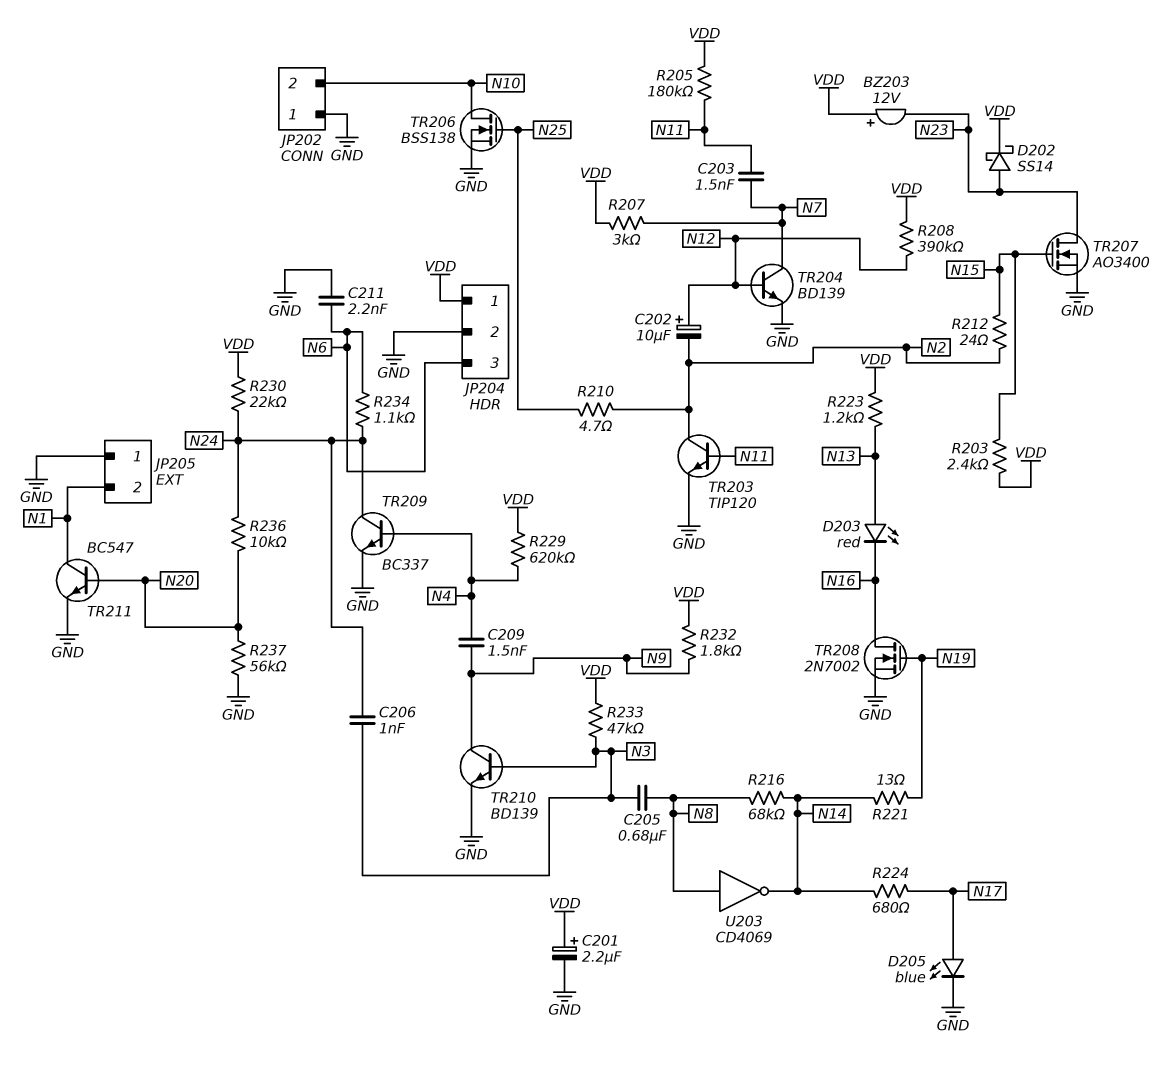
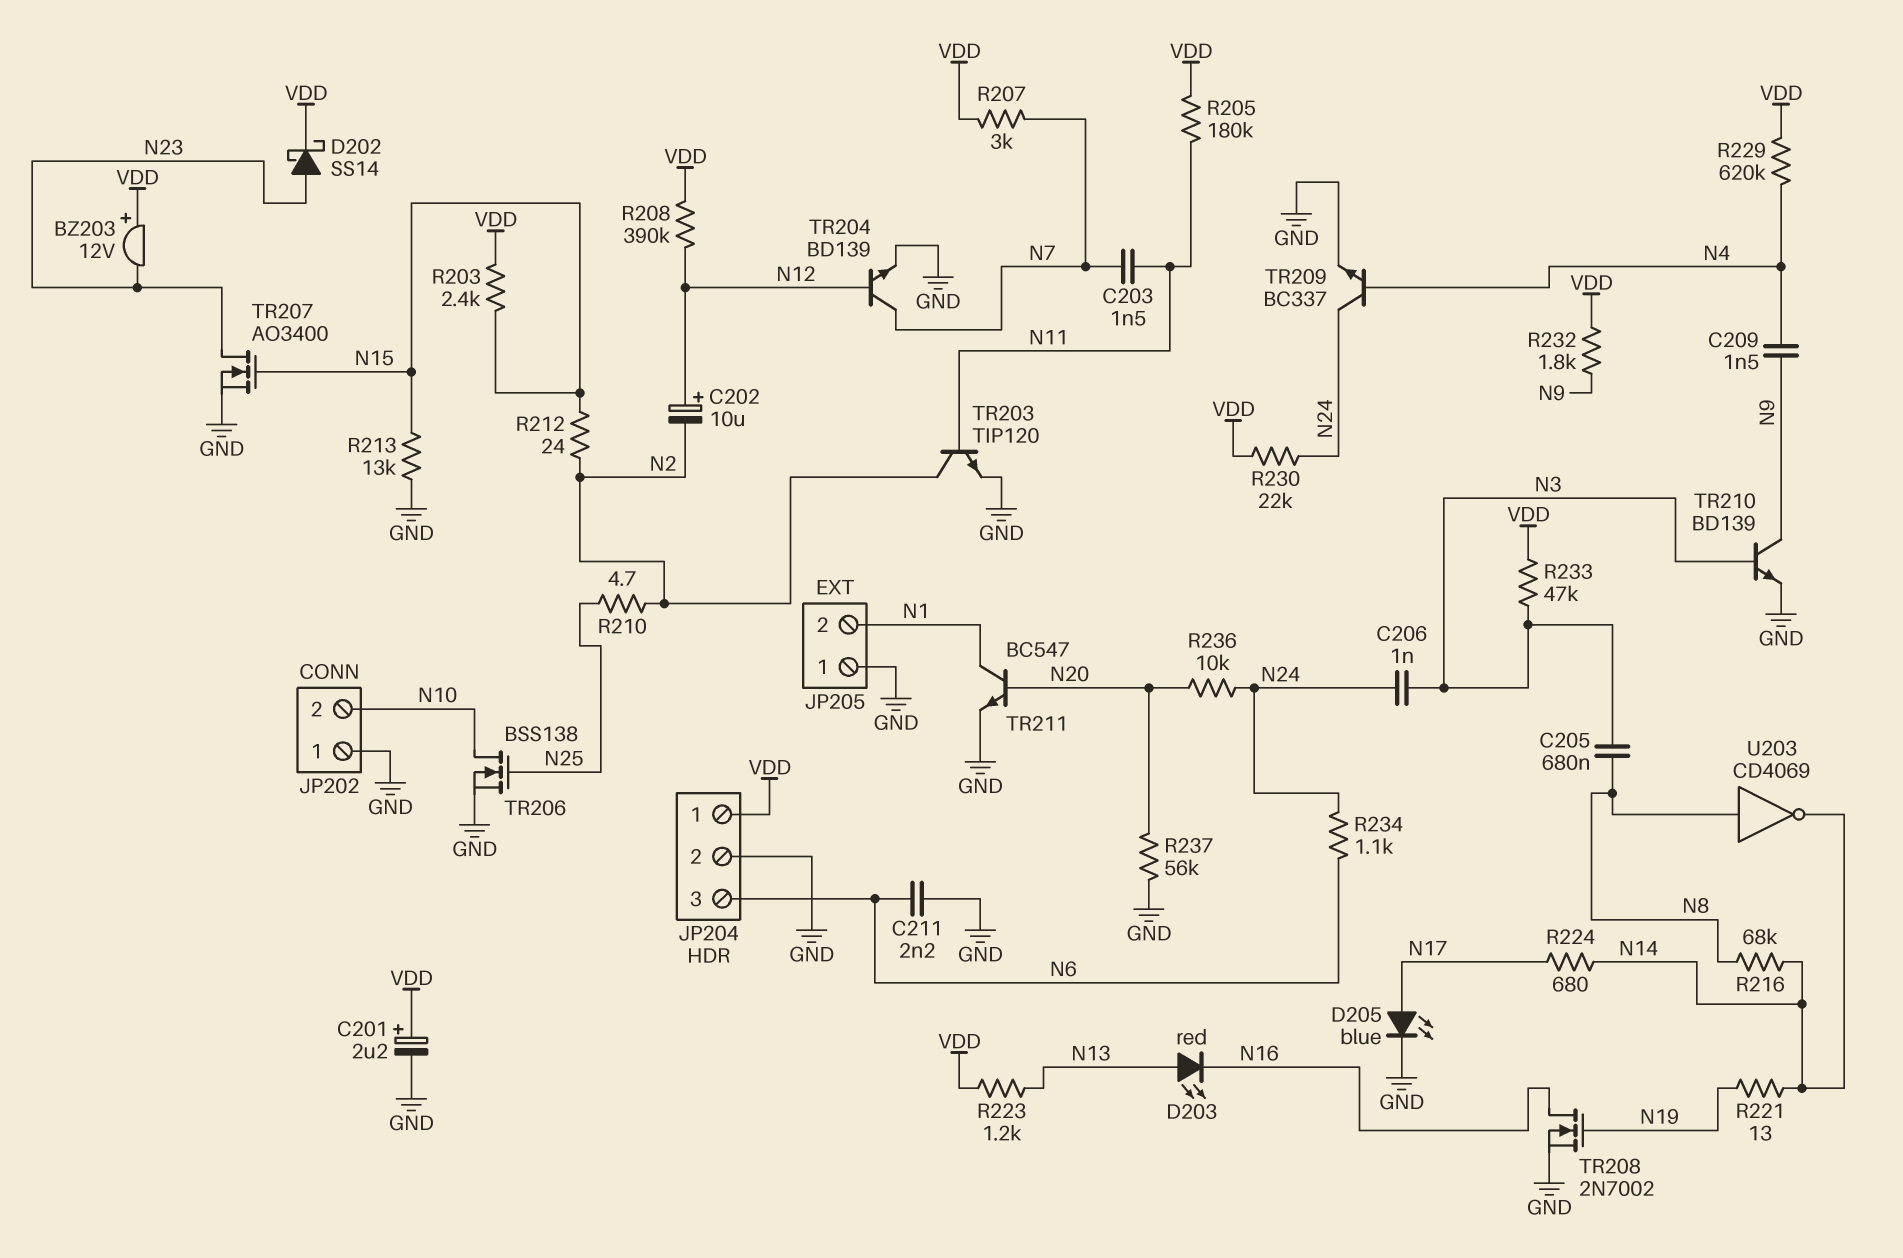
R213: none -> 13k (GND, N15)

